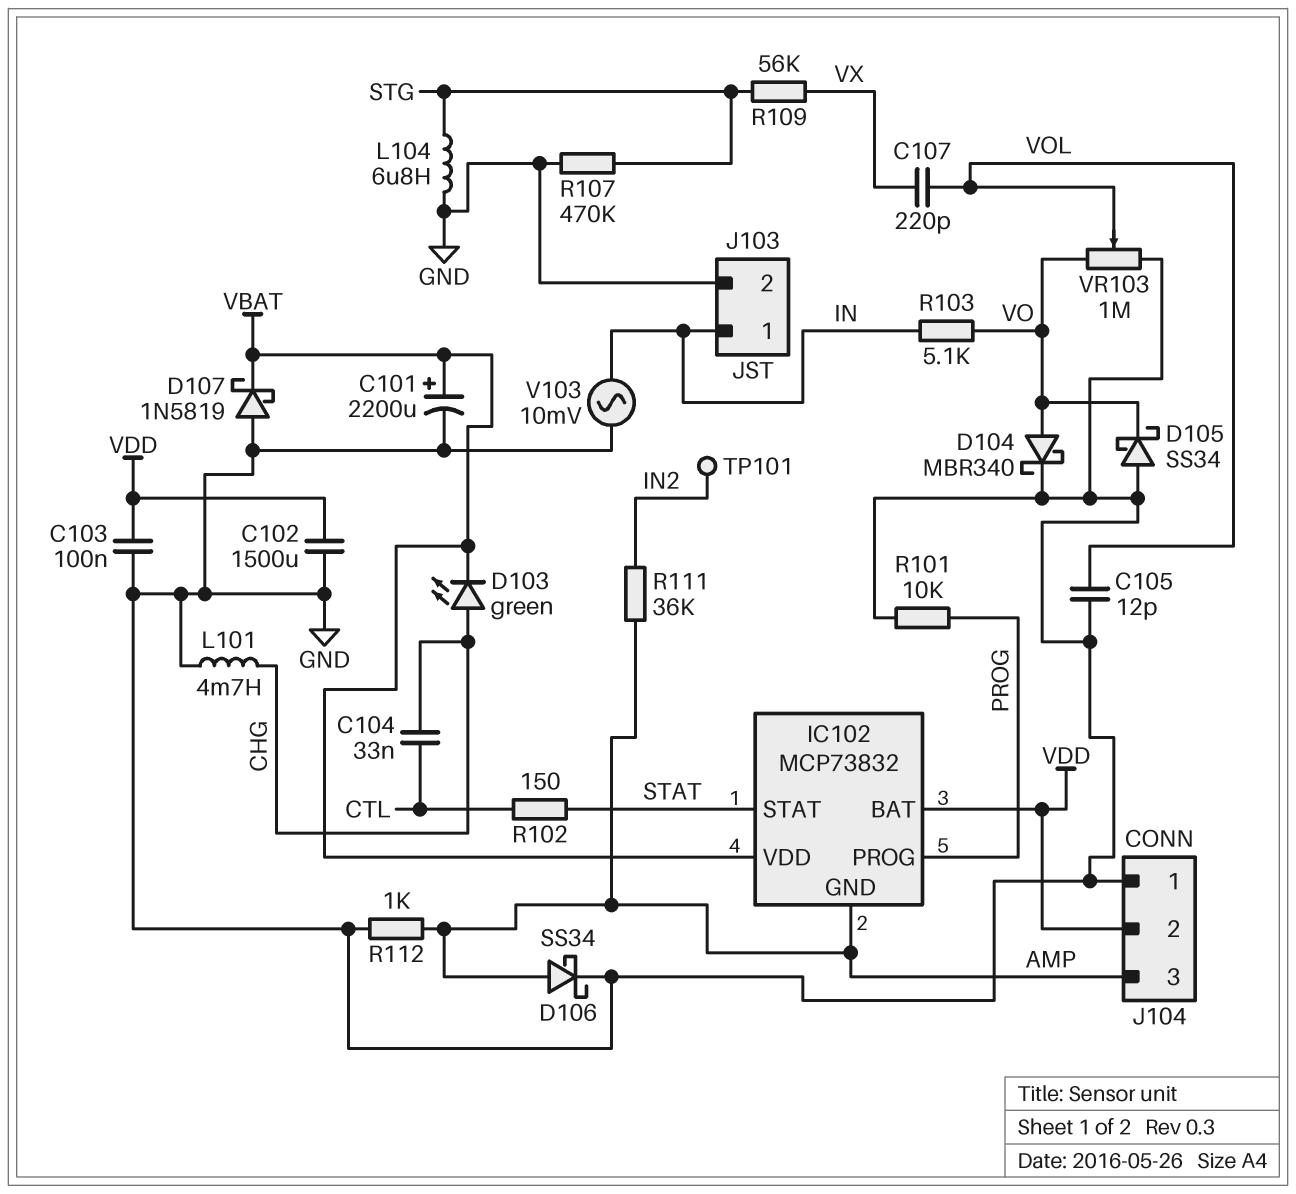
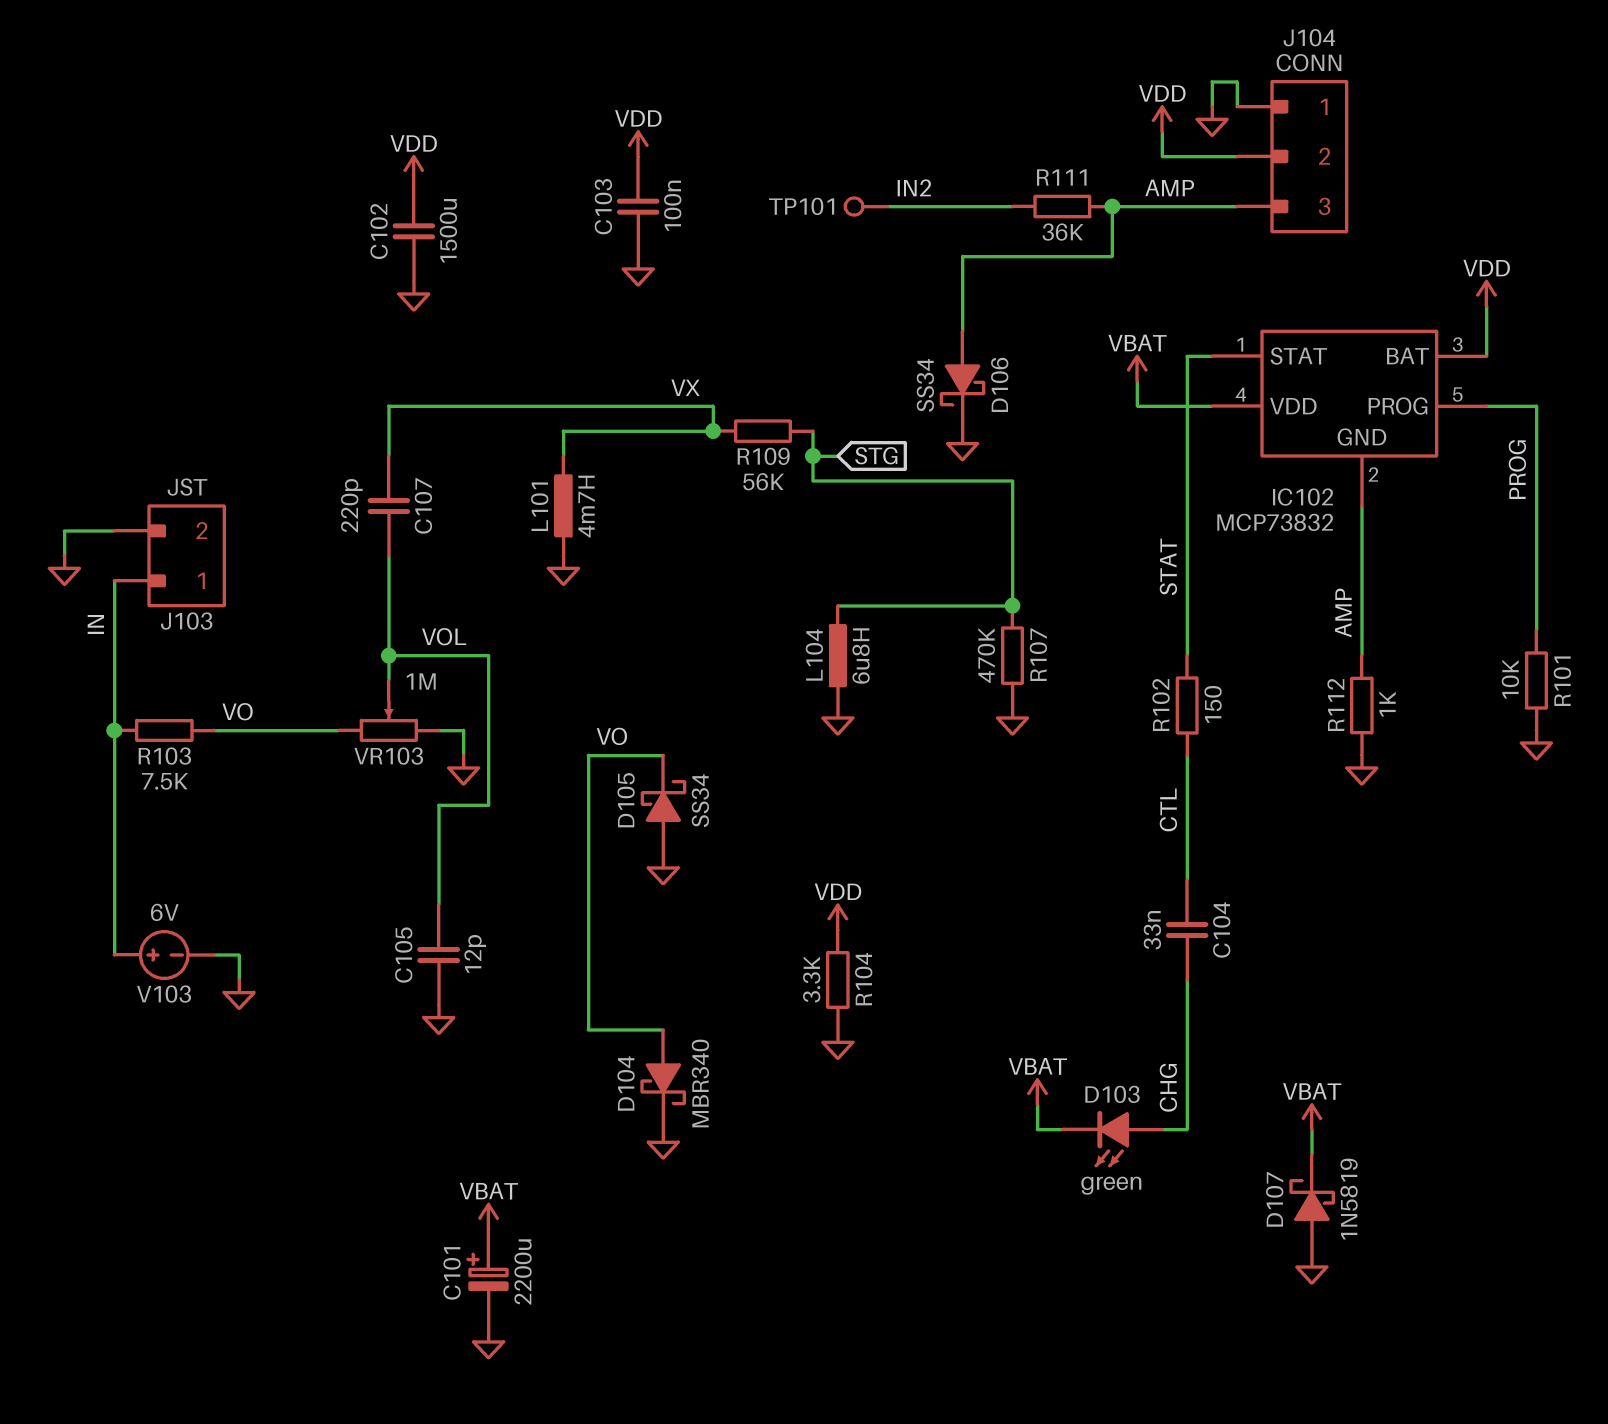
L101: 4.7mH (CHG, GND) -> 4.7mH (GND, VX)
R103: 5.1k (IN, VO) -> 7.5k (IN, VO)
R104: none -> 3.3k (GND, VDD)
V103: AC 10mV (GND, IN) -> 6V (plus IN, minus GND)

